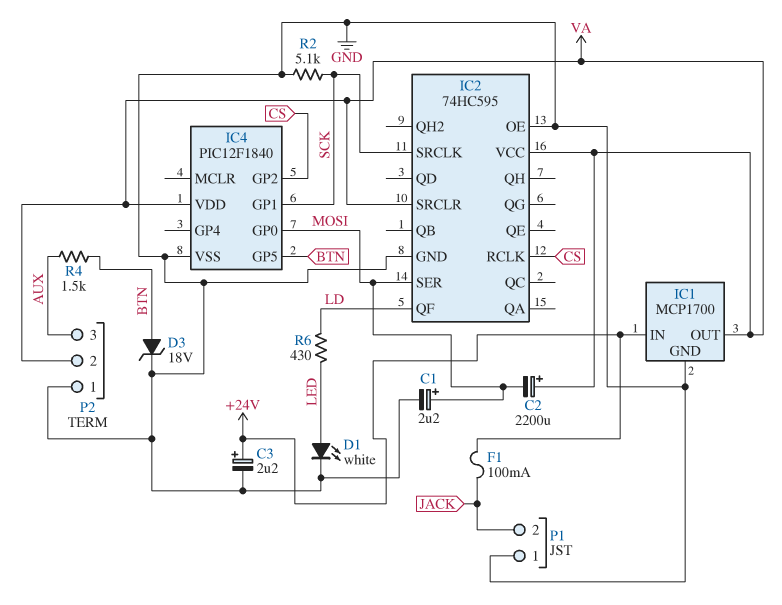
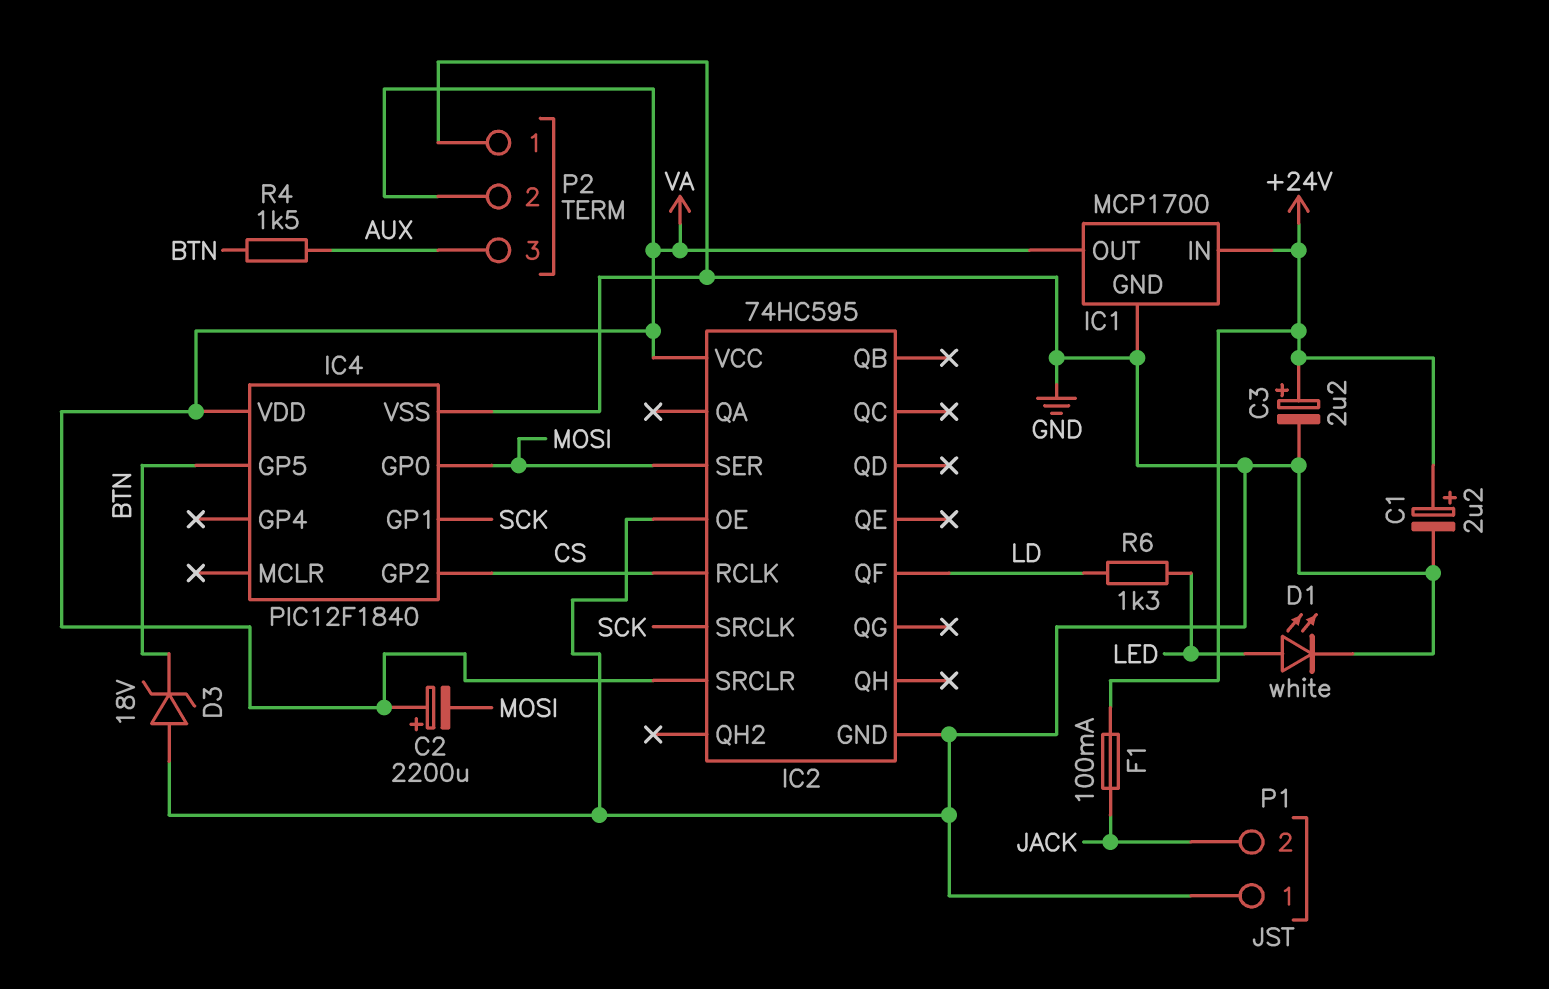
C1: 2.2uF (plus MOSI, minus GND) -> 2.2uF (plus +24V, minus GND)
D3: zener 18V (A BTN, K GND) -> zener 18V (A GND, K BTN)
R2: 5.1k (GND, SCK) -> none
R6: 430 (LD, LED) -> 1.3k (LD, LED)

